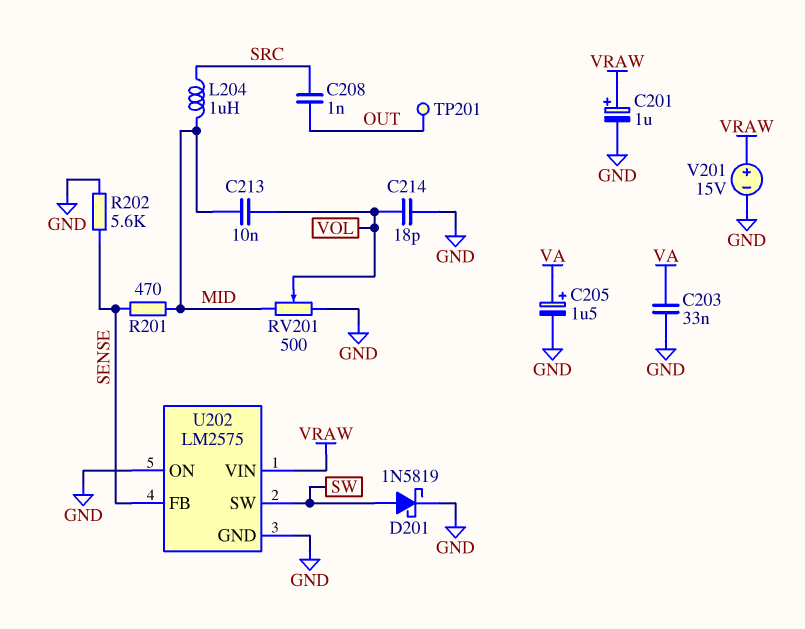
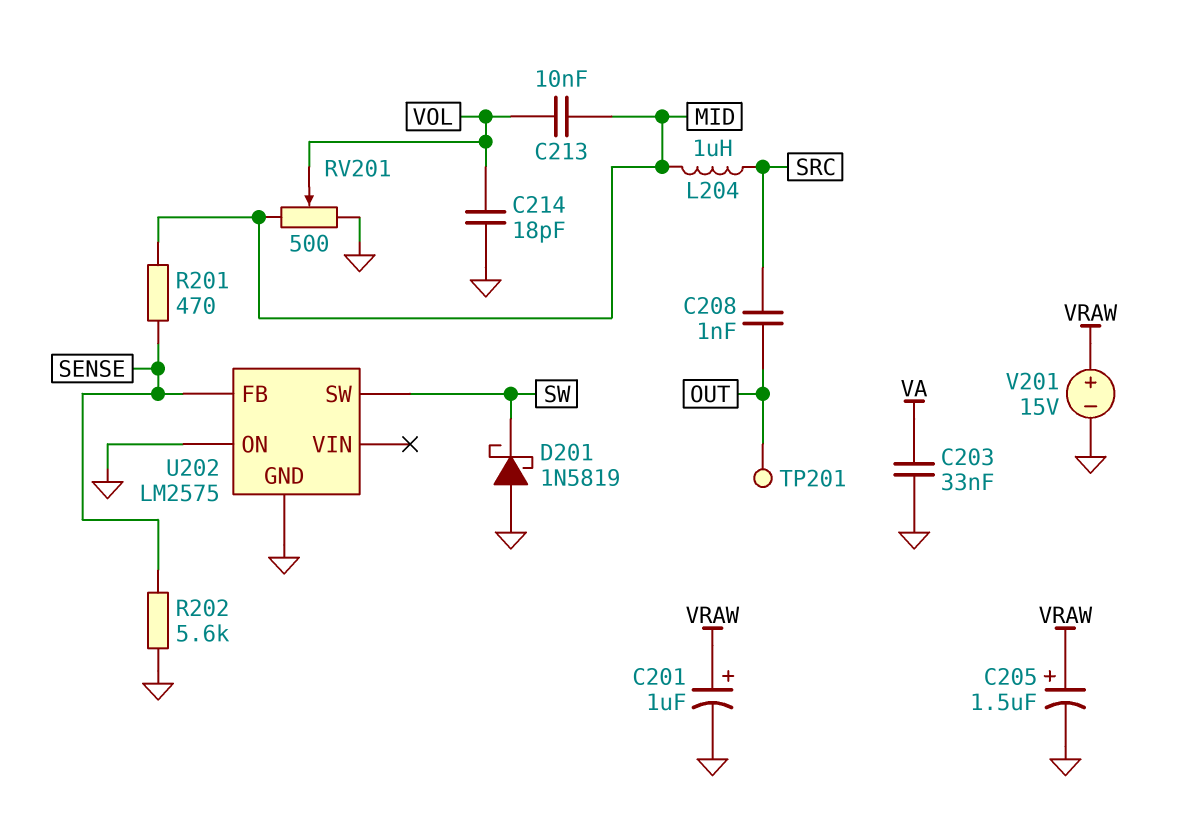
C205: 1.5uF (plus VA, minus GND) -> 1.5uF (plus VRAW, minus GND)
D201: schottky 1N5819 (A SW, K GND) -> schottky 1N5819 (A GND, K SW)
U202 pin VIN: VRAW -> none

